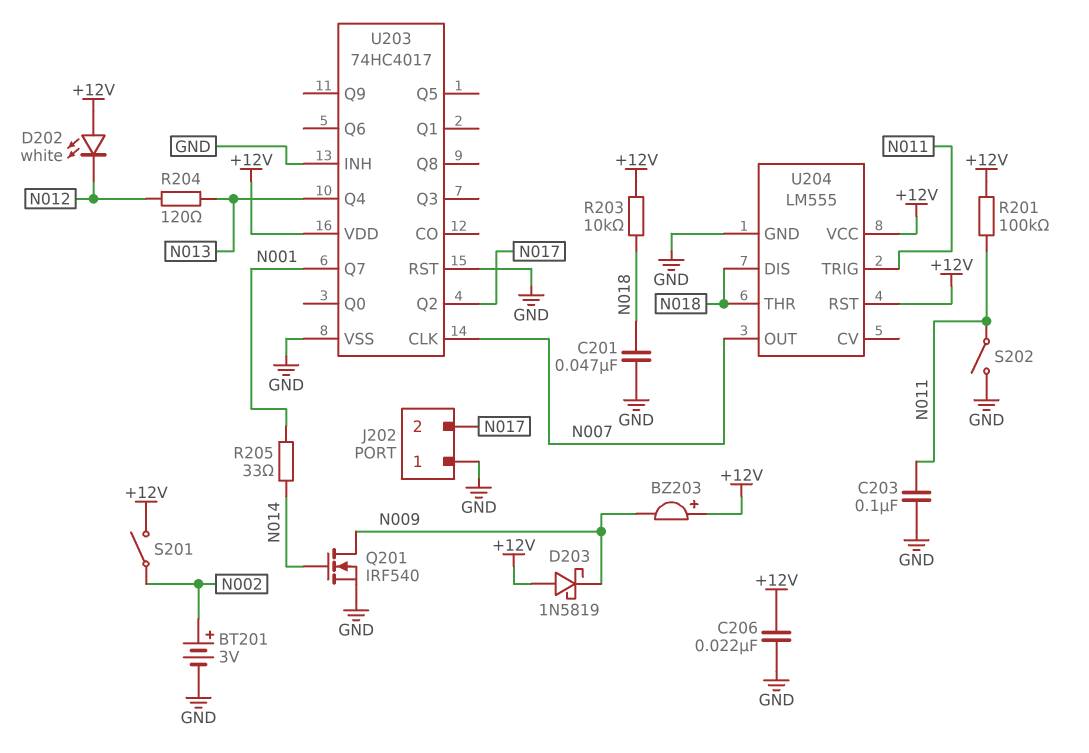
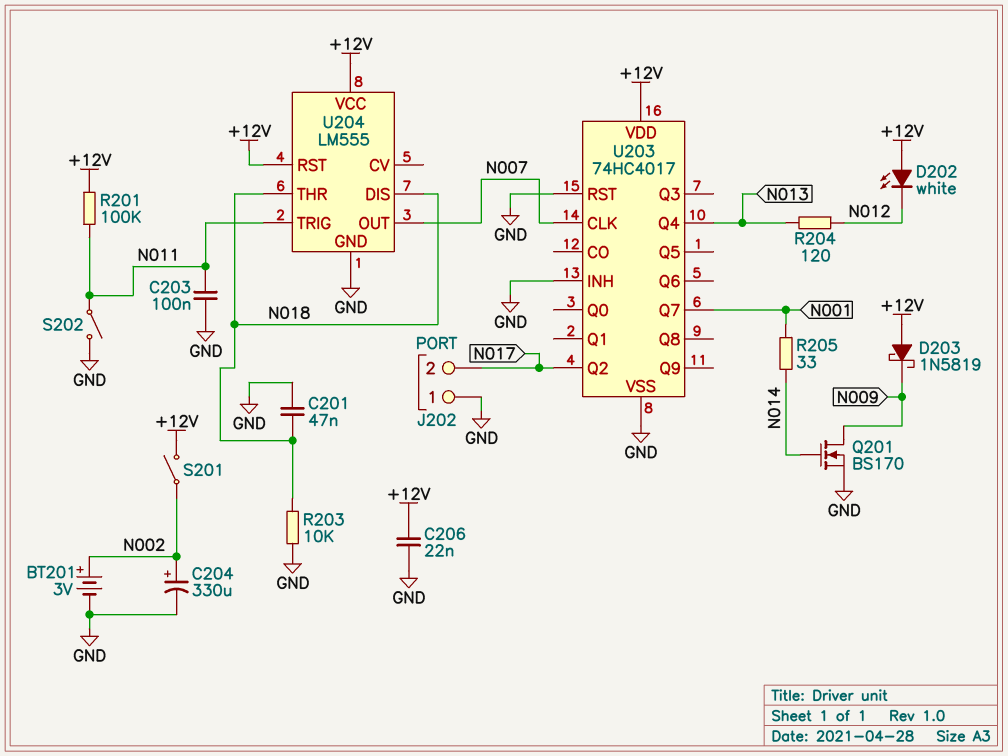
BZ203: buzzer (plus +12V, minus N009) -> none
C204: none -> 330uF (plus N002, minus GND)
Q201: NMOS IRF540 (G N014, D N009, S GND) -> NMOS BS170 (G N014, D N009, S GND)
R203: 10k (+12V, N018) -> 10k (GND, N018)

